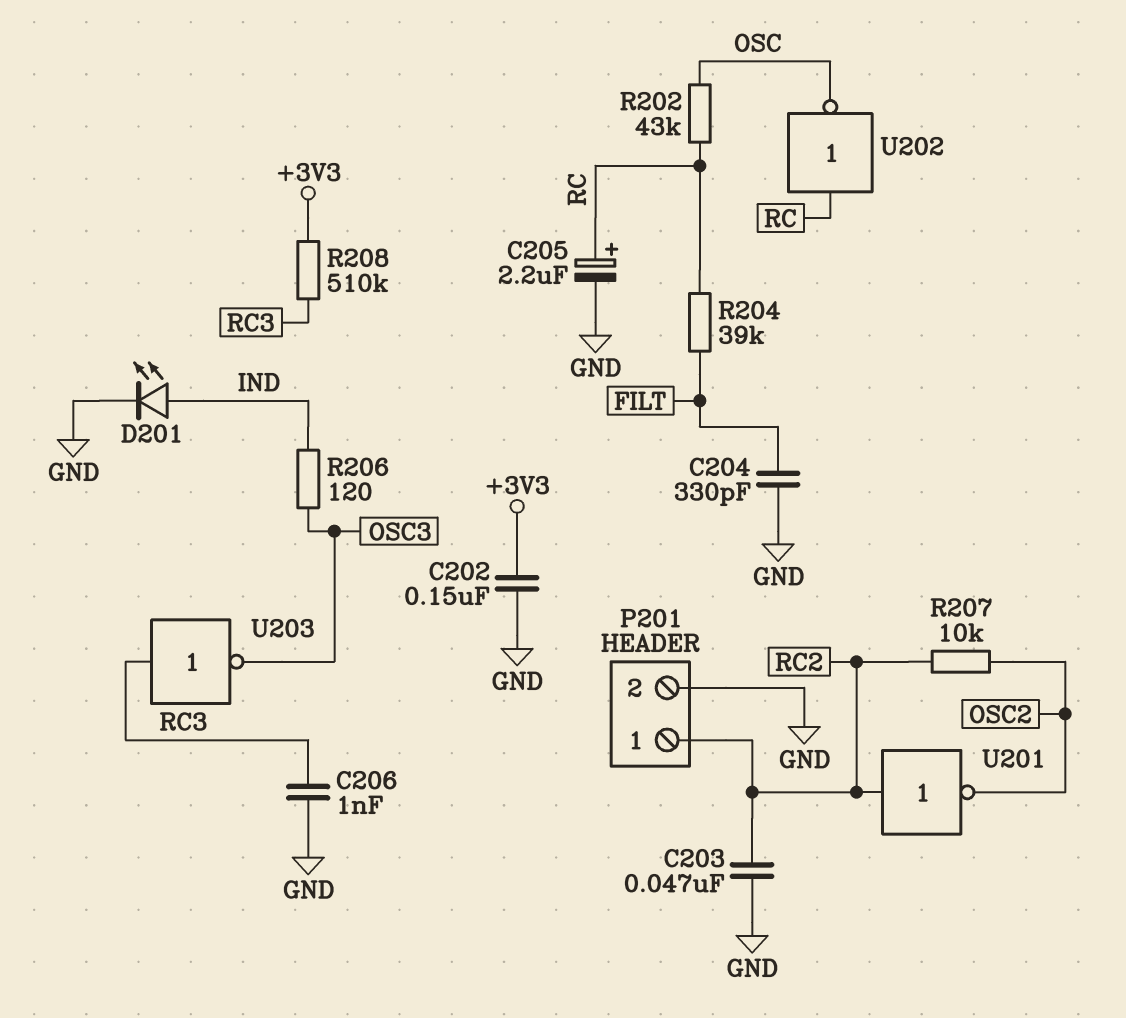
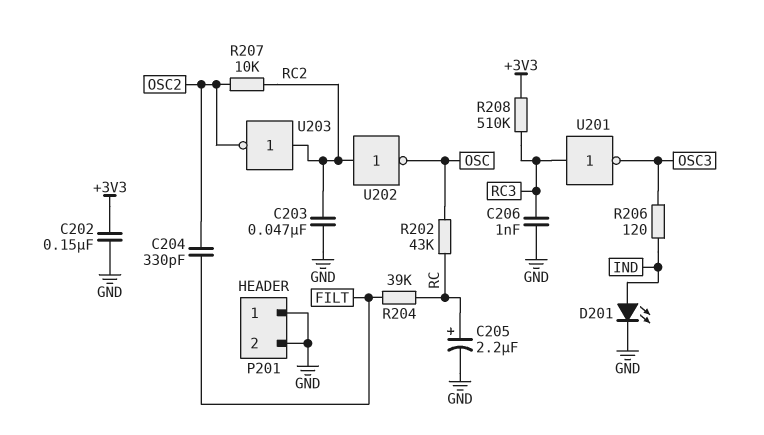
C204: 330pF (FILT, GND) -> 330pF (FILT, OSC2)
P201 pin 1: RC2 -> GND
U201: NOT (in RC2, out OSC2) -> NOT (in RC3, out OSC3)
U202: NOT (in RC, out OSC) -> NOT (in RC2, out OSC)
U203: NOT (in RC3, out OSC3) -> NOT (in RC2, out OSC2)

